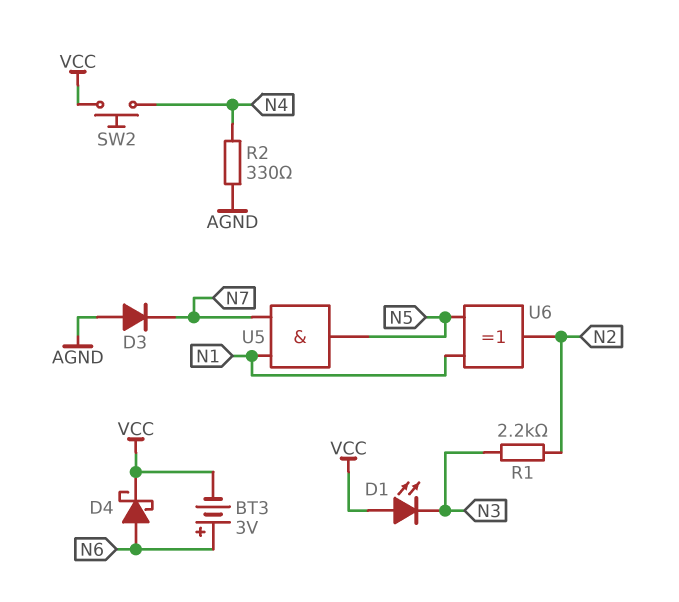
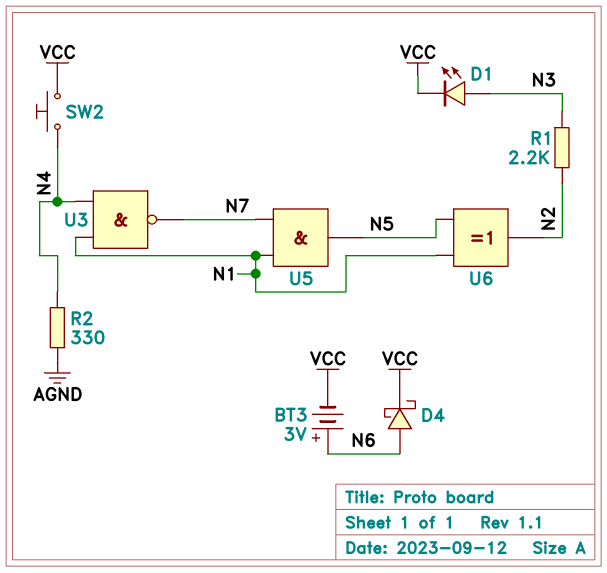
D1: LED (A VCC, K N3) -> LED (A N3, K VCC)
D3: diode (A AGND, K N7) -> none
U3: none -> NAND (in N1, in N4, out N7)

